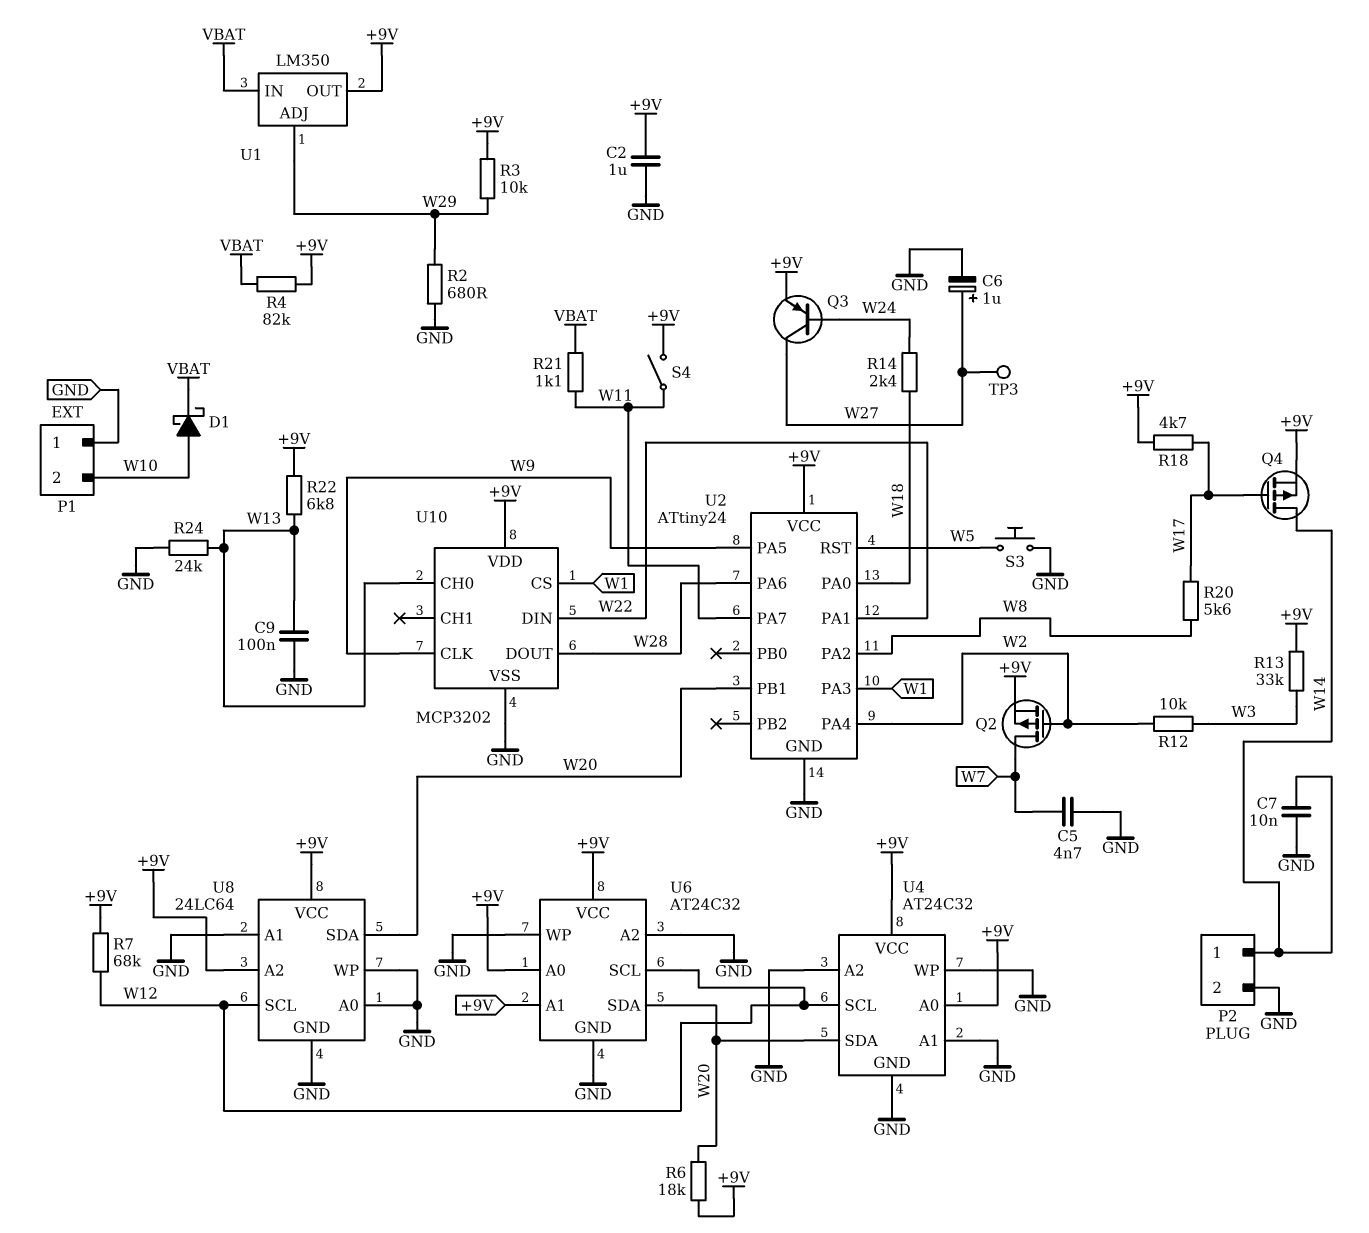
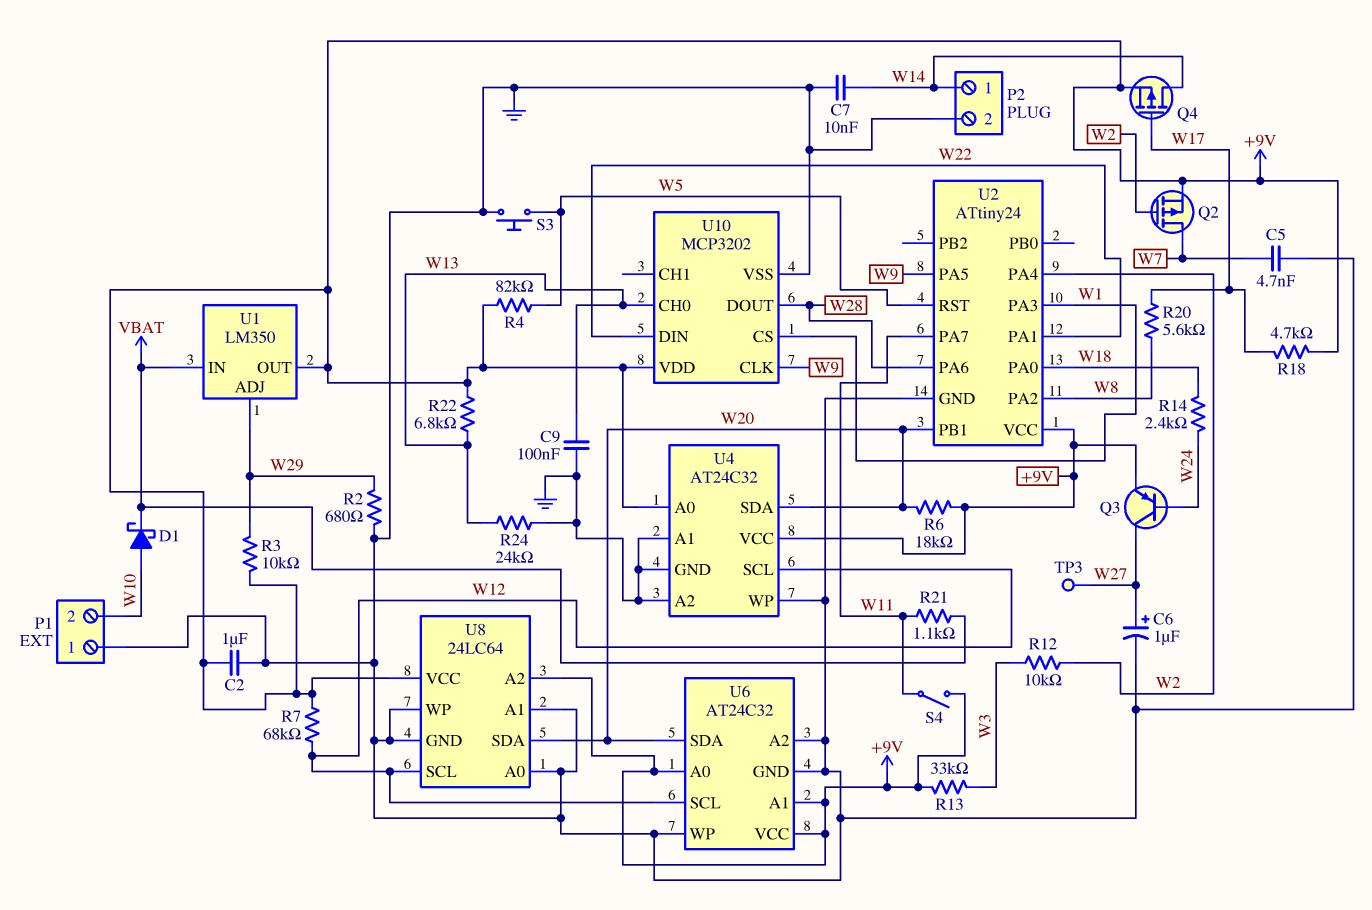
R4: 82k (+9V, VBAT) -> 82k (+9V, W5)

